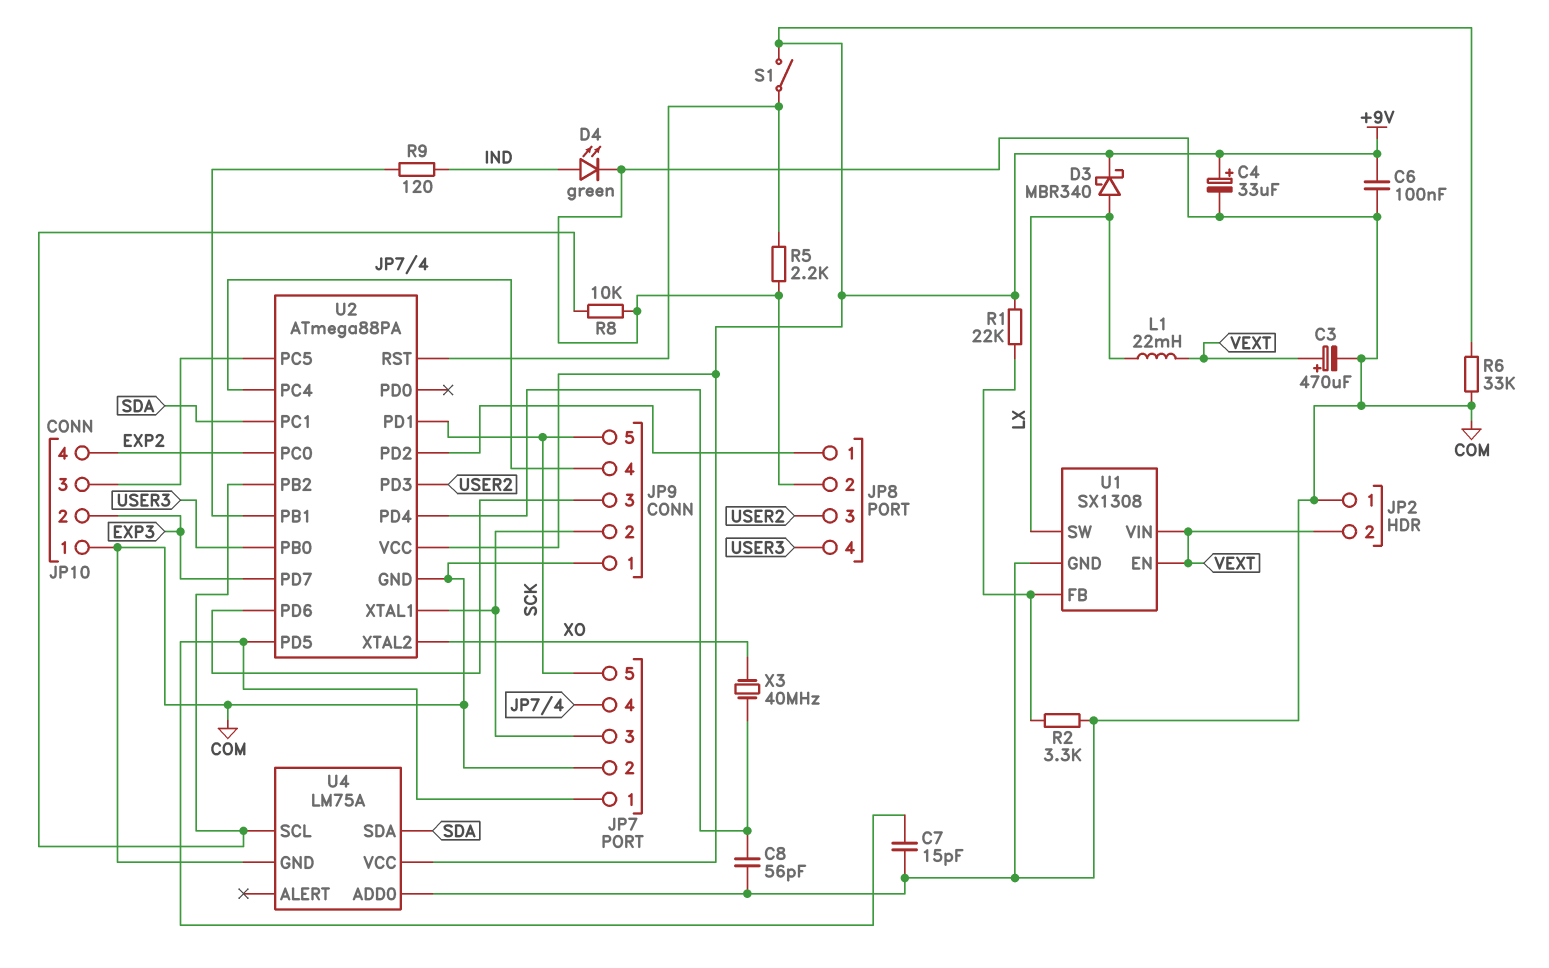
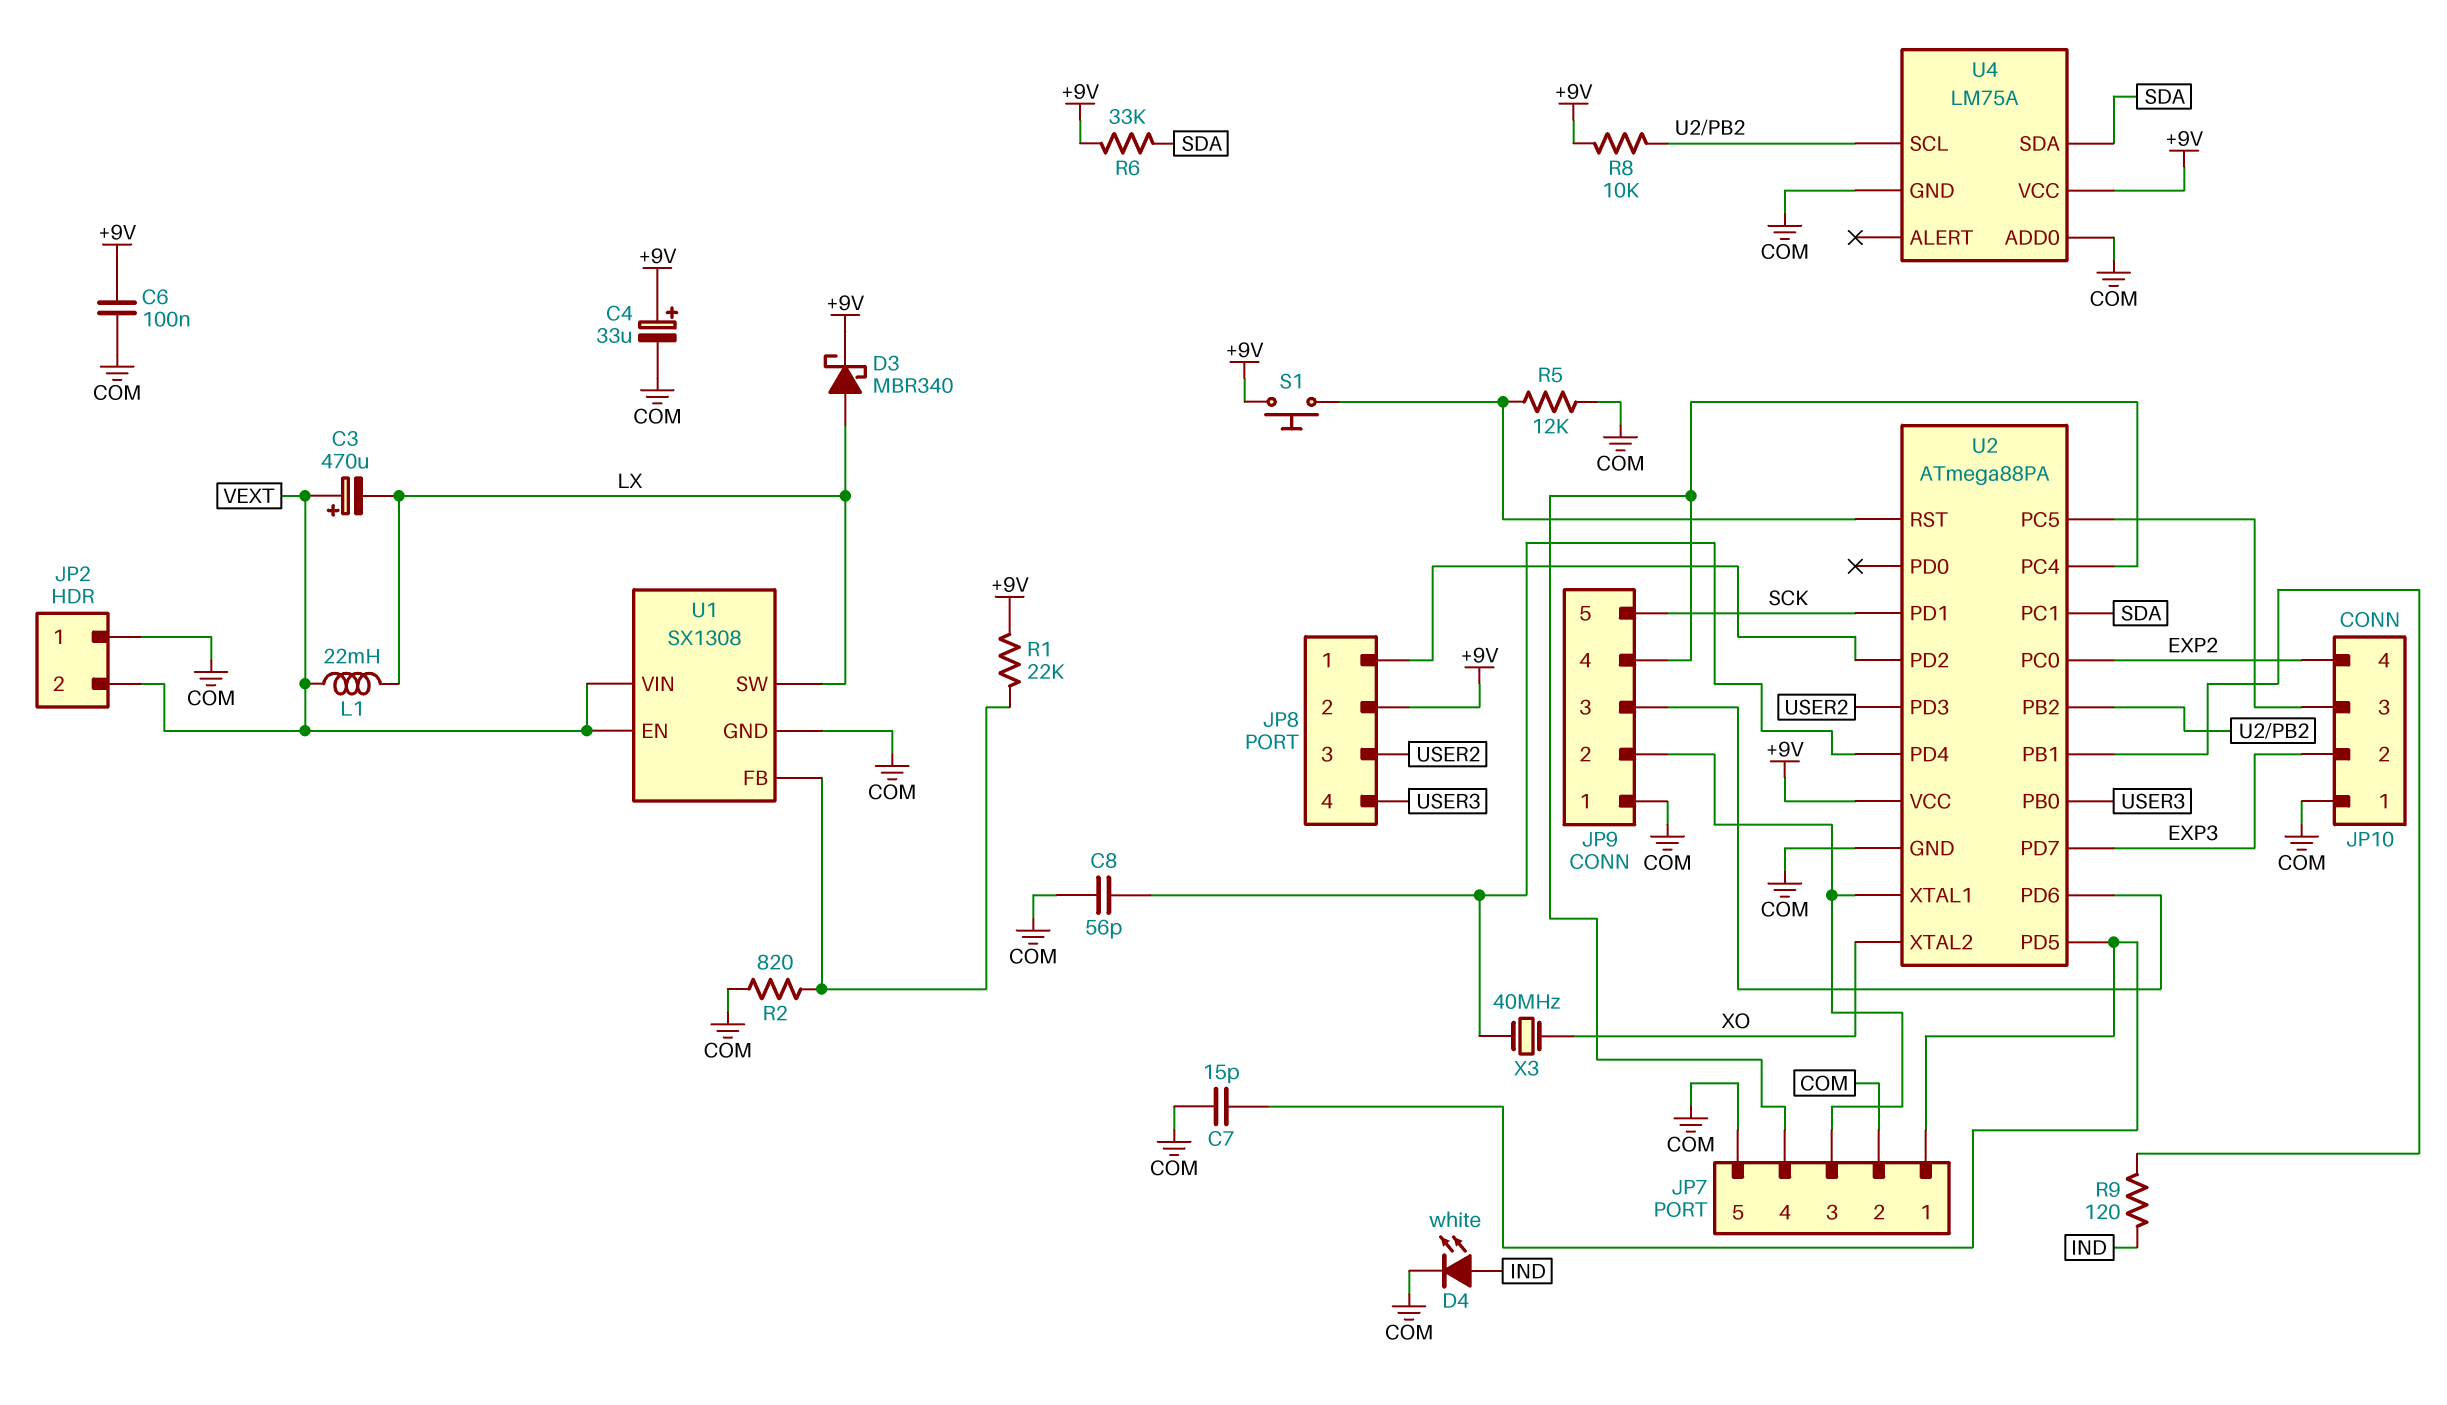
C3: 470uF (plus VEXT, minus COM) -> 470uF (plus VEXT, minus LX)
D4: LED green (A IND, K COM) -> LED white (A IND, K COM)
JP7 pin 5: SCK -> COM
JP8 pin 2: COM -> +9V
R2: 3.3k (COM, U1/FB) -> 820 (COM, U1/FB)
R5: 2.2k (COM, U2/RST) -> 12k (COM, U2/RST)
R6: 33k (+9V, COM) -> 33k (+9V, SDA)
R8: 10k (COM, U2/PB2) -> 10k (+9V, U2/PB2)
S1: switch (+9V, U2/RST) -> button (+9V, U2/RST)

